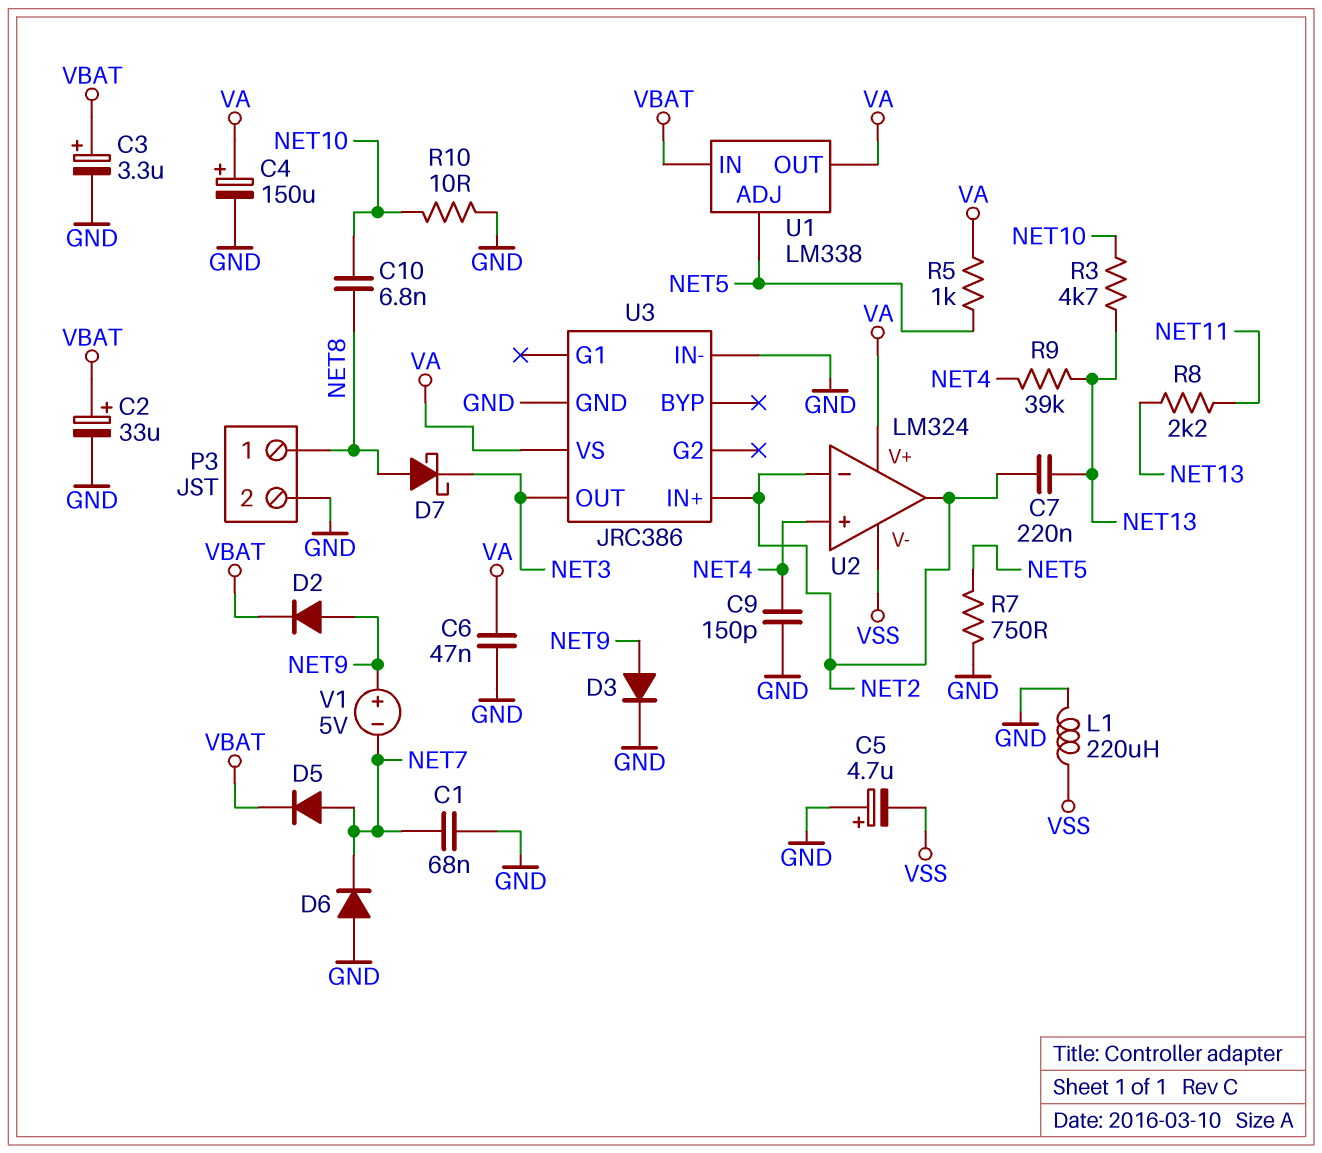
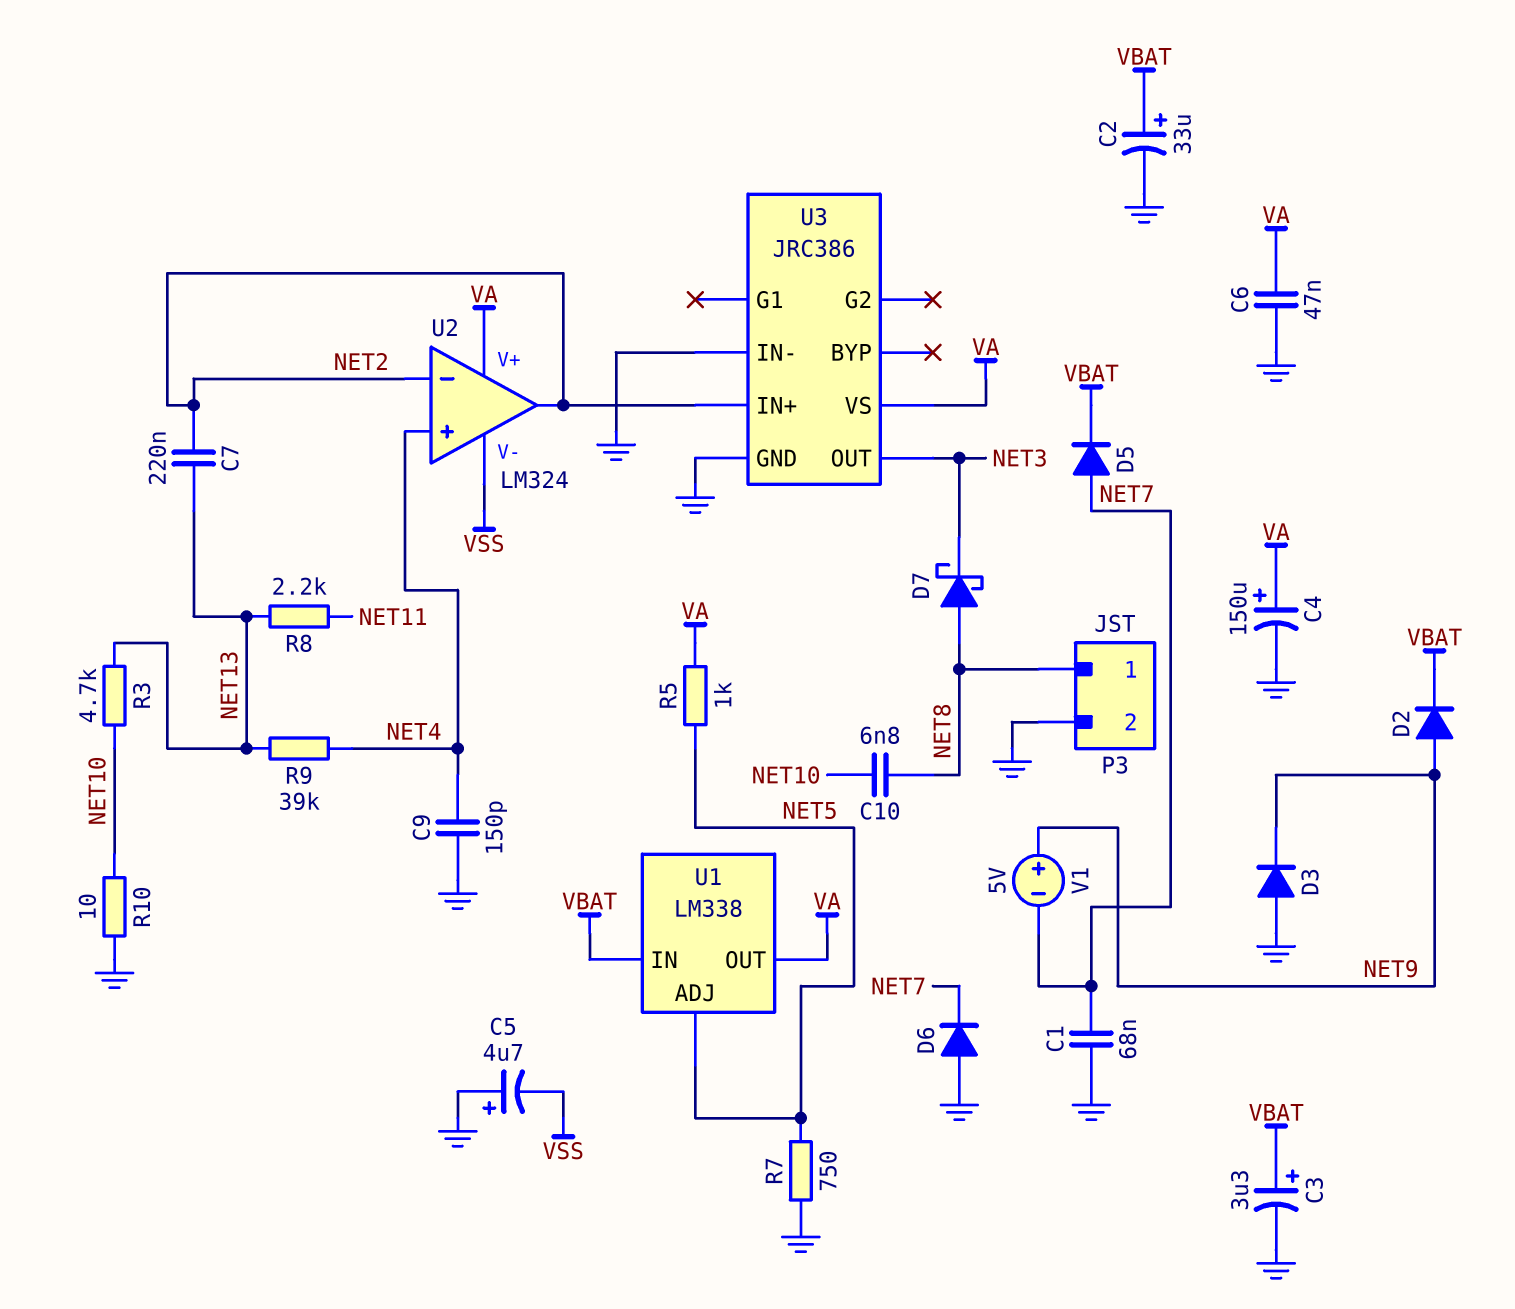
D3: diode (A NET9, K GND) -> diode (A GND, K NET9)
L1: 220uH (GND, VSS) -> none

